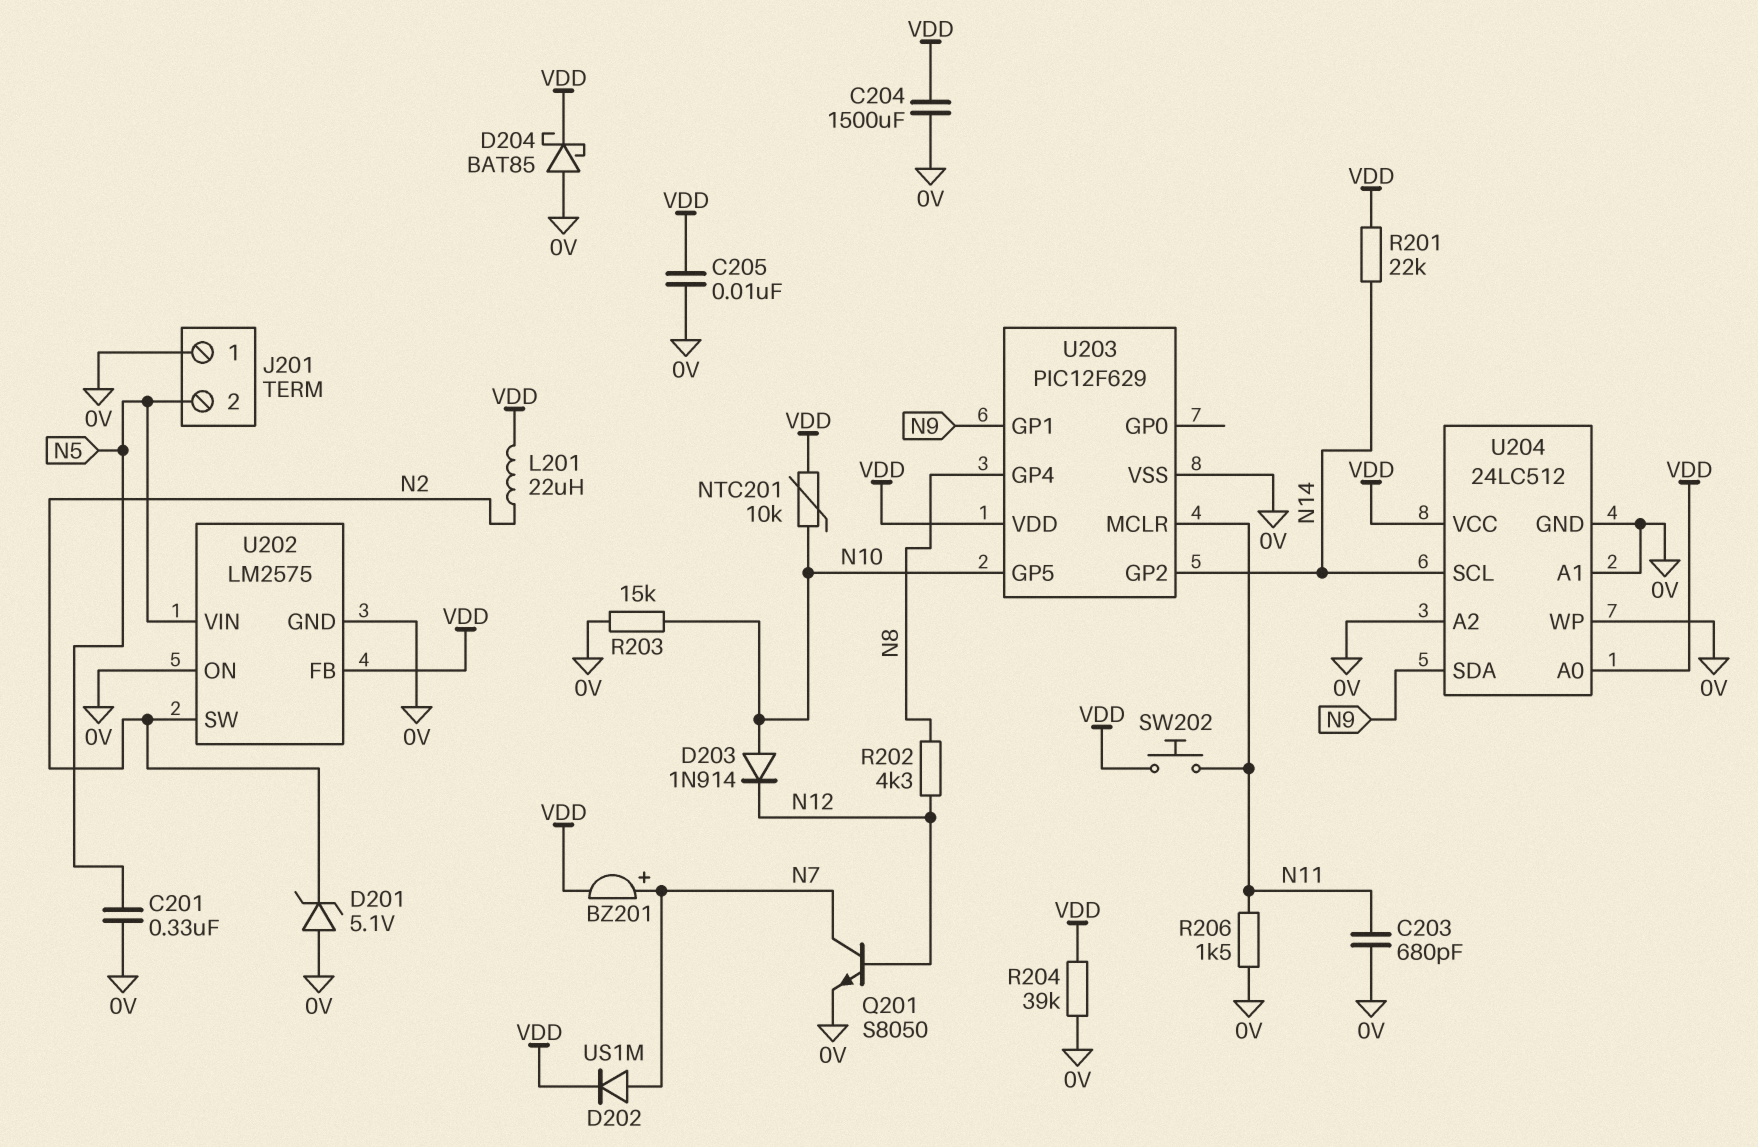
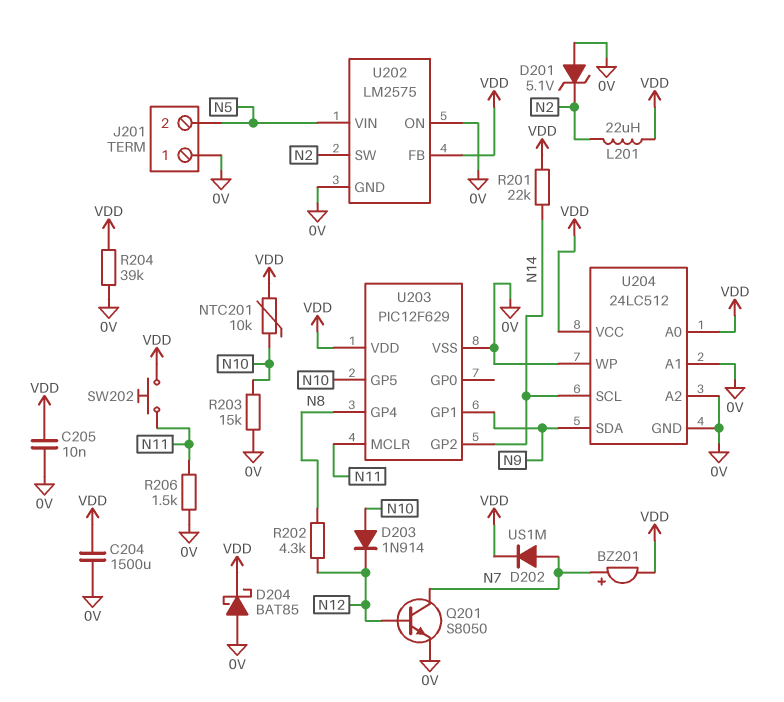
C201: 330nF (0V, N5) -> none
C203: 680pF (0V, N11) -> none

